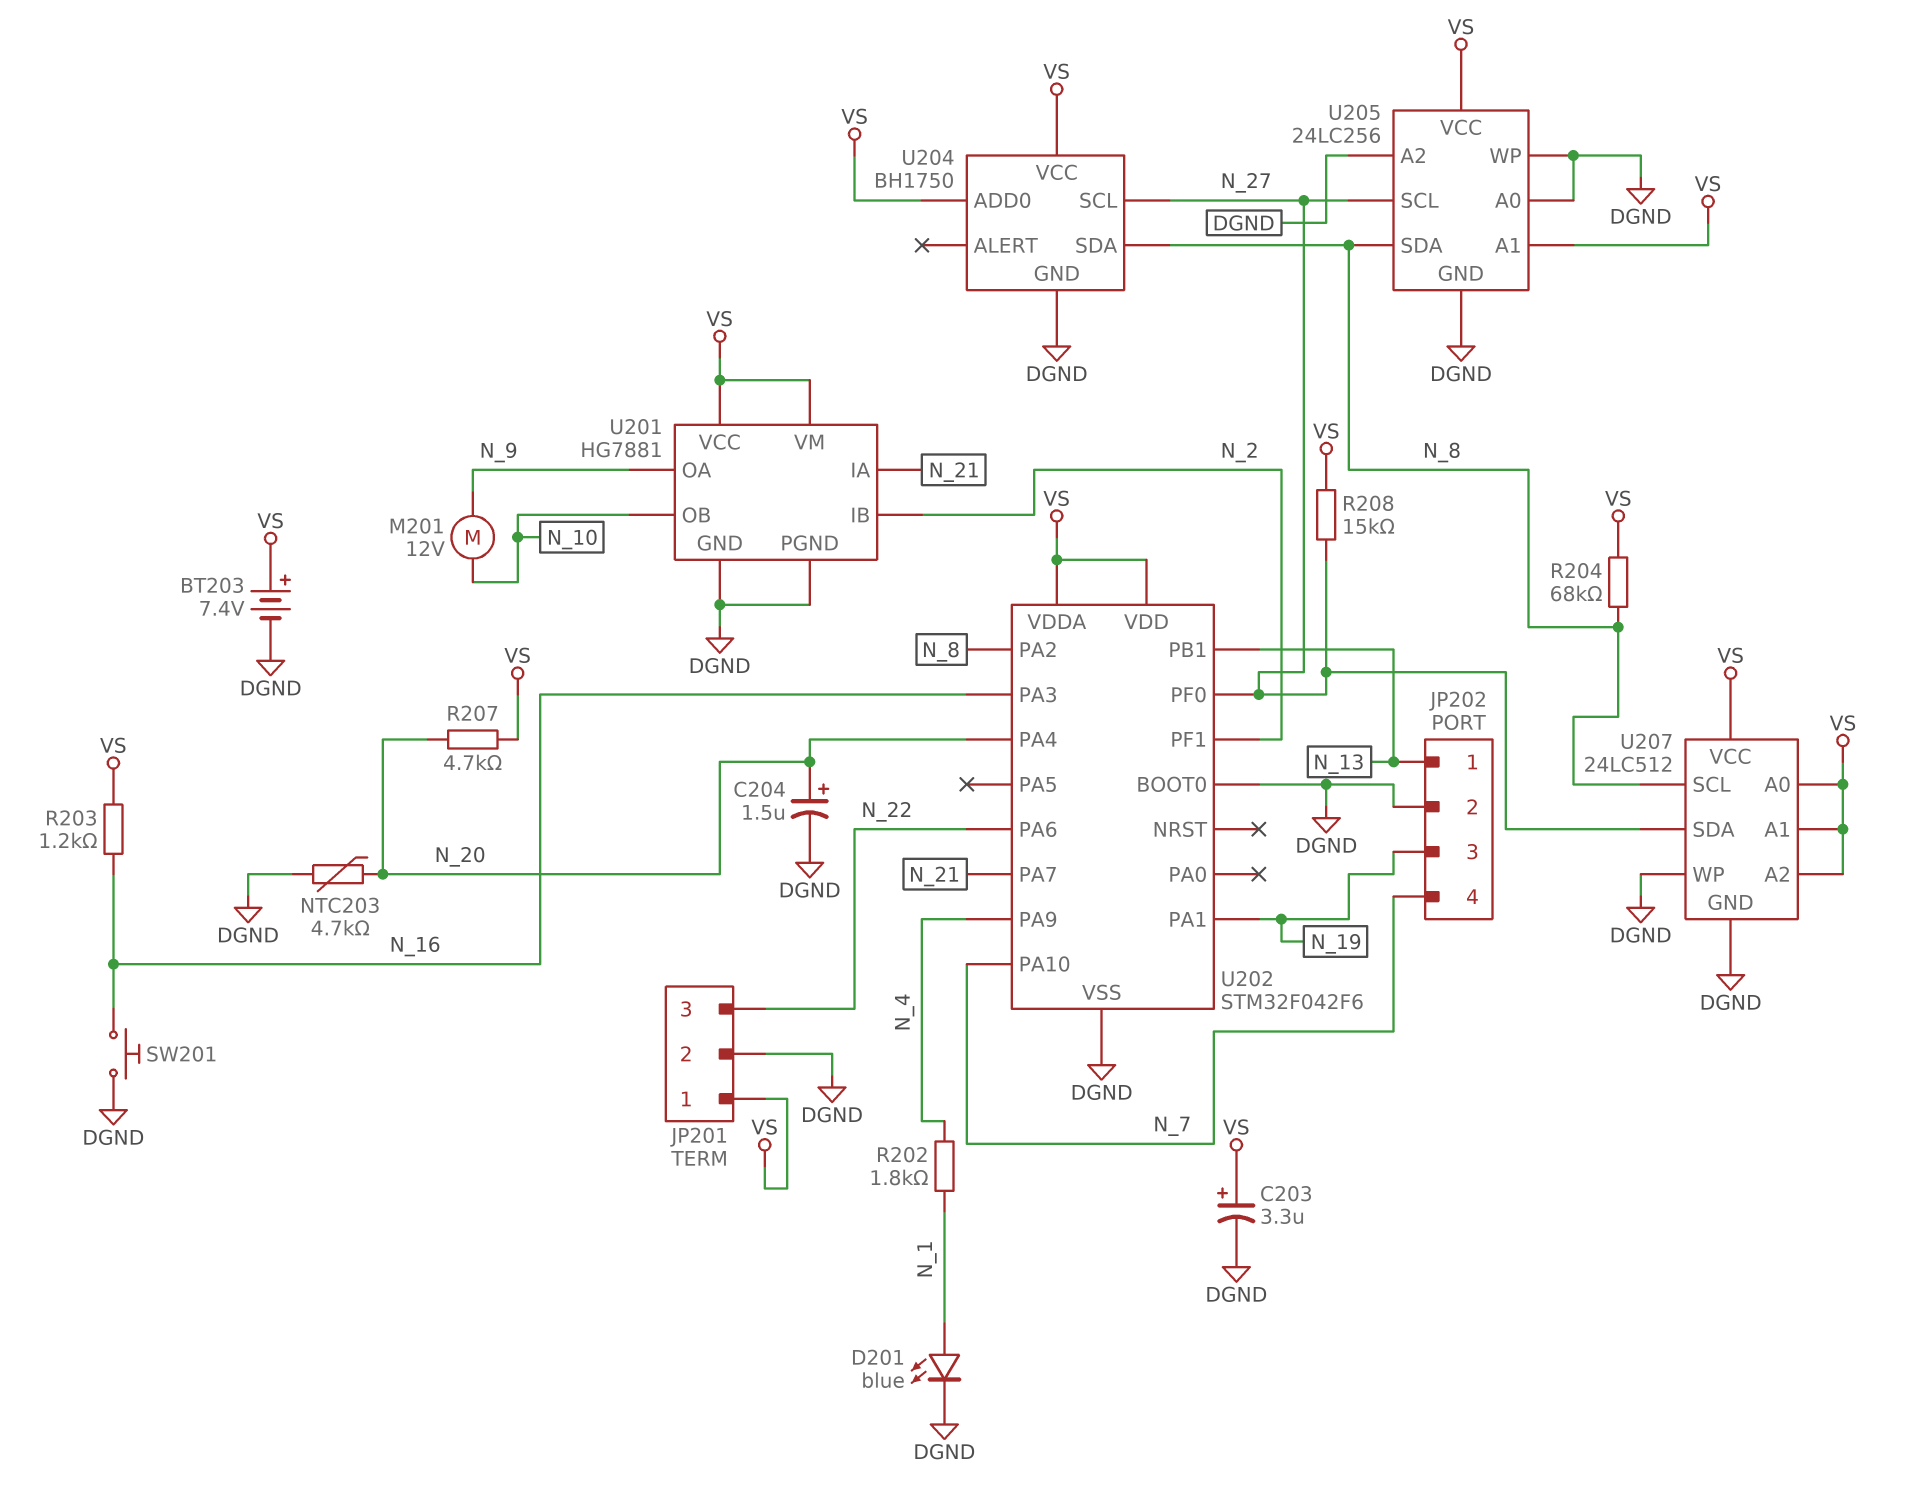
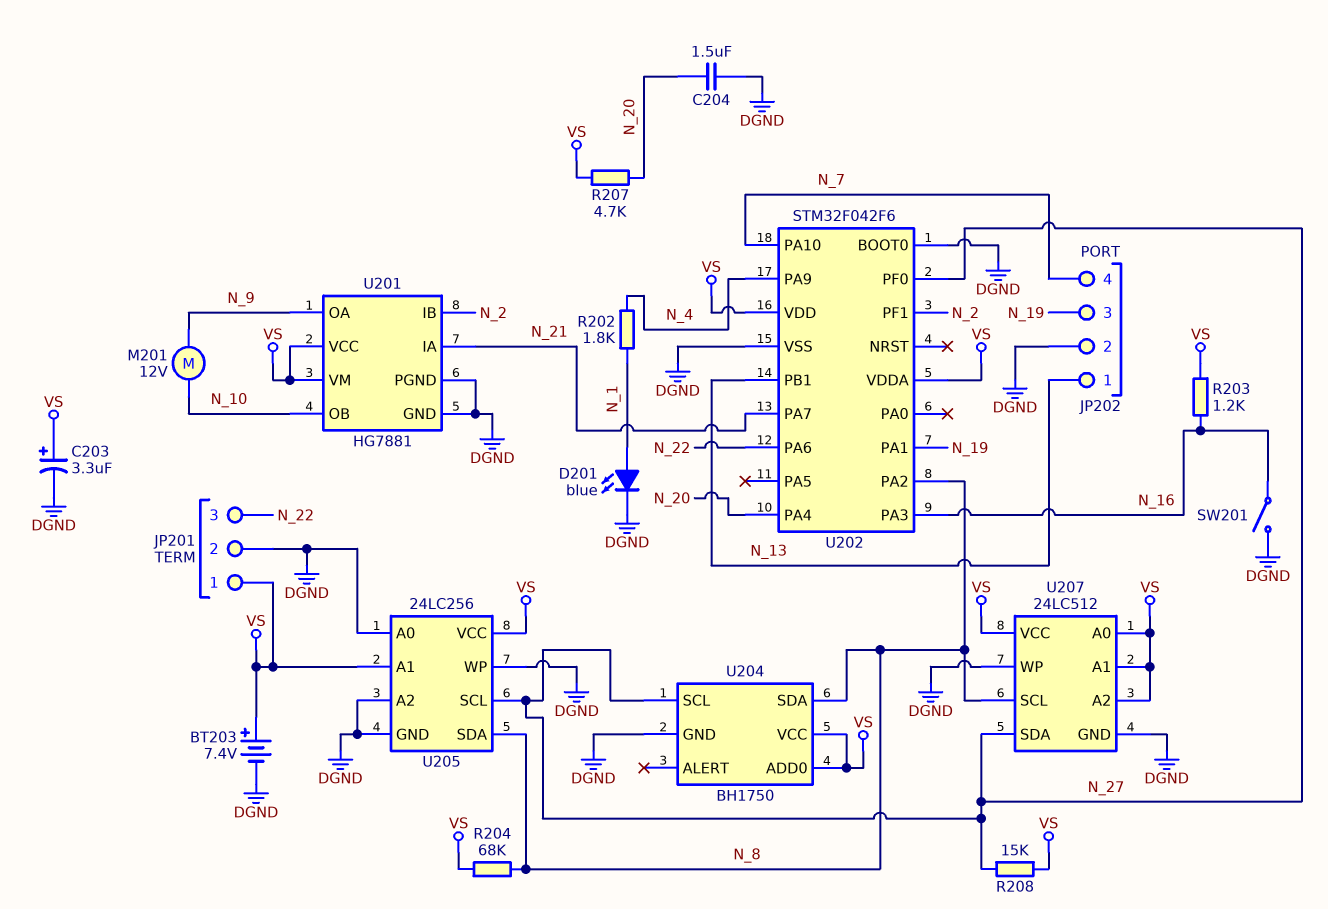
C204: 1.5uF (plus N_20, minus DGND) -> 1.5uF (DGND, N_20)
NTC203: 4.7k (DGND, N_20) -> none
SW201: button (DGND, N_16) -> switch (DGND, N_16)

